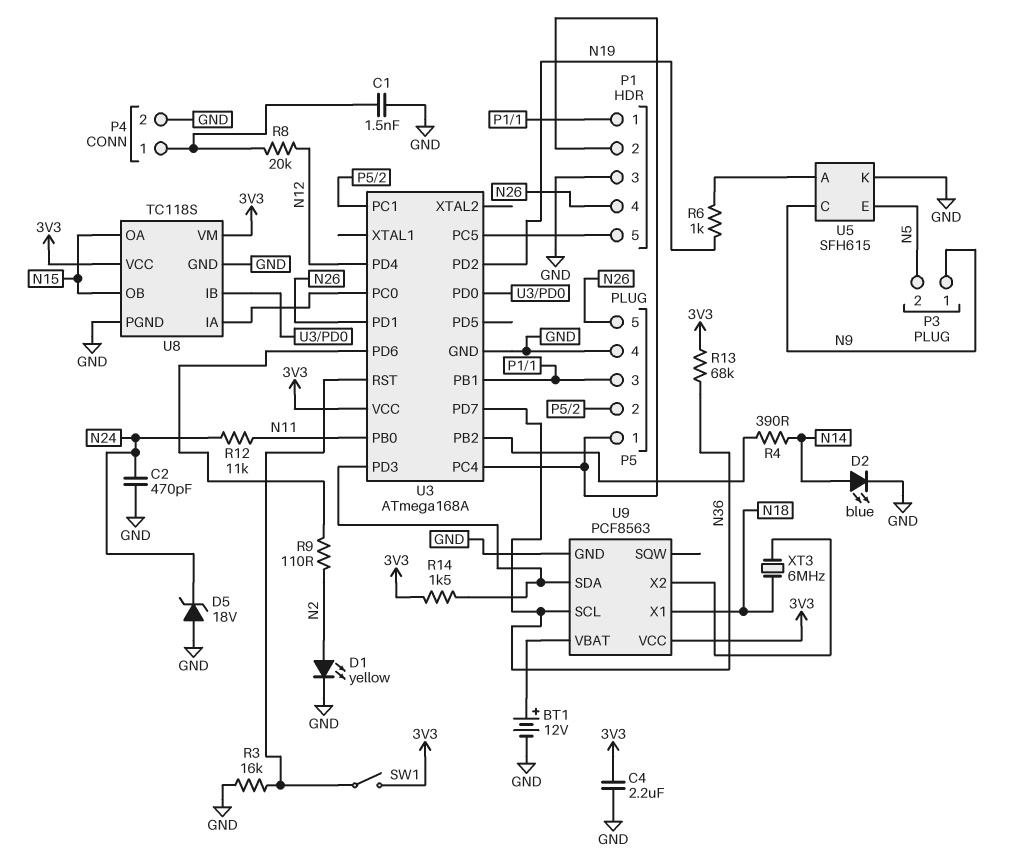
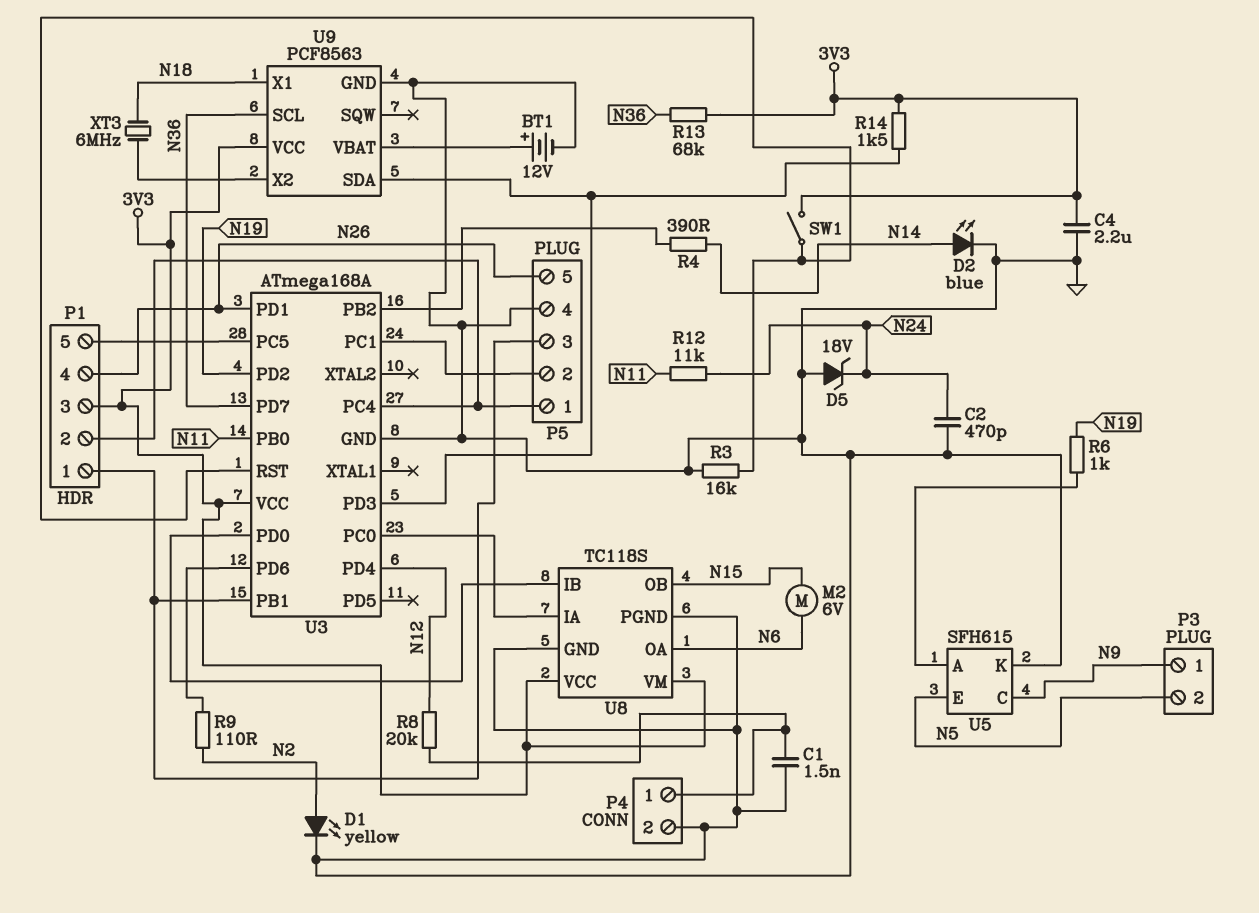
M2: none -> motor 6V (N6, N15)
P1 pin 3: GND -> 3V3
U8 pin OA: N15 -> N6

